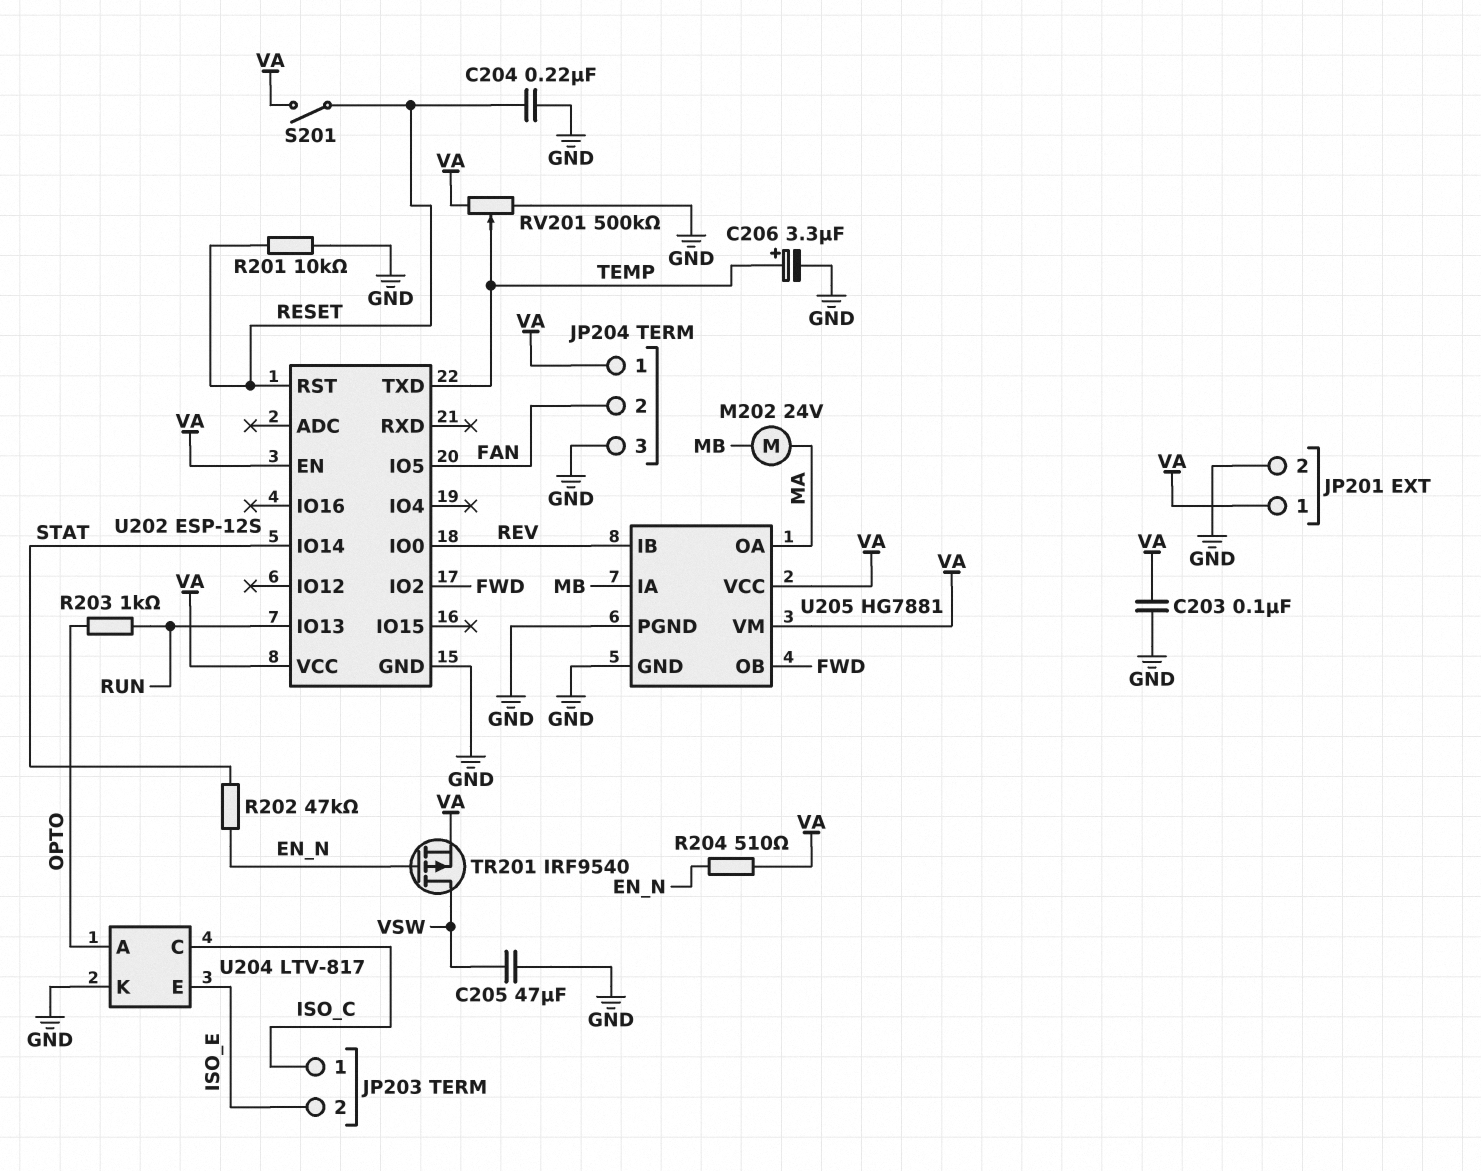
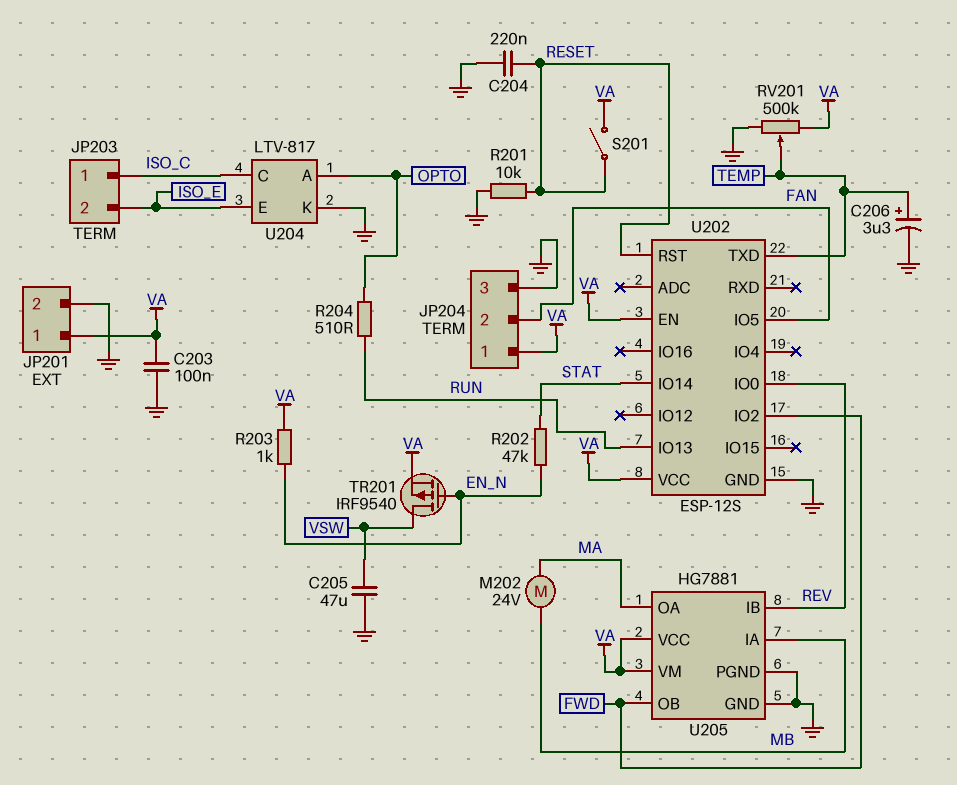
R203: 1k (OPTO, RUN) -> 1k (EN_N, VA)
R204: 510 (EN_N, VA) -> 510 (OPTO, RUN)

